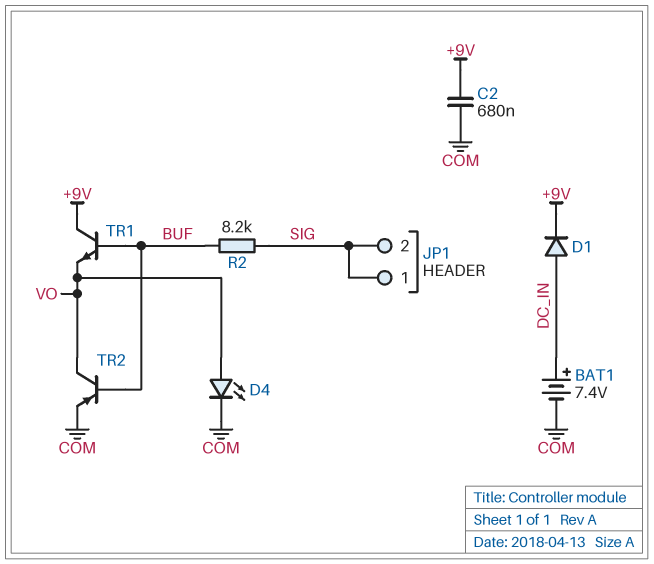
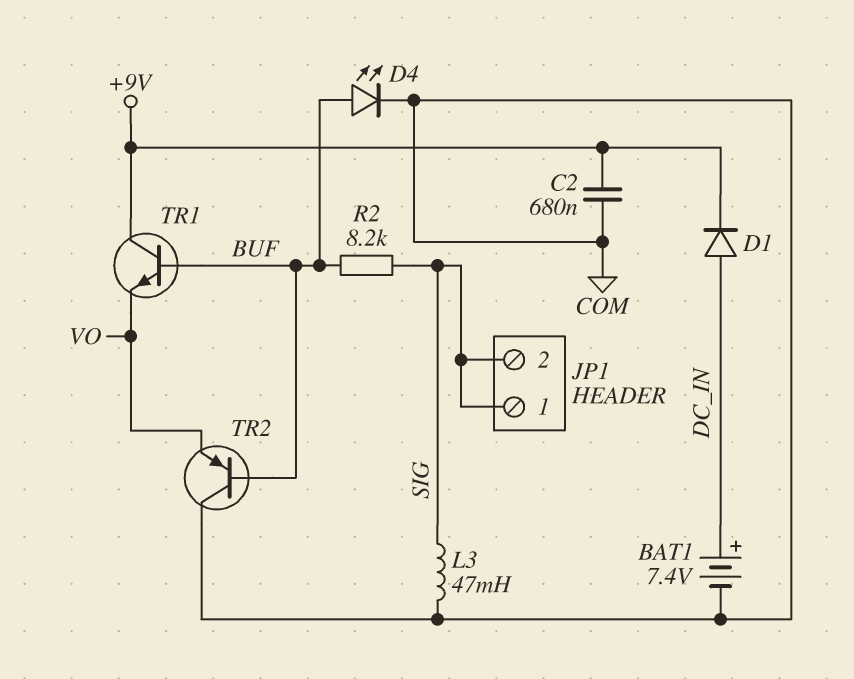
D4: LED (A VO, K COM) -> LED (A BUF, K COM)
L3: none -> 47mH (COM, SIG)
TR2: PNP (B BUF, C VO, E COM) -> PNP (B BUF, C COM, E VO)

